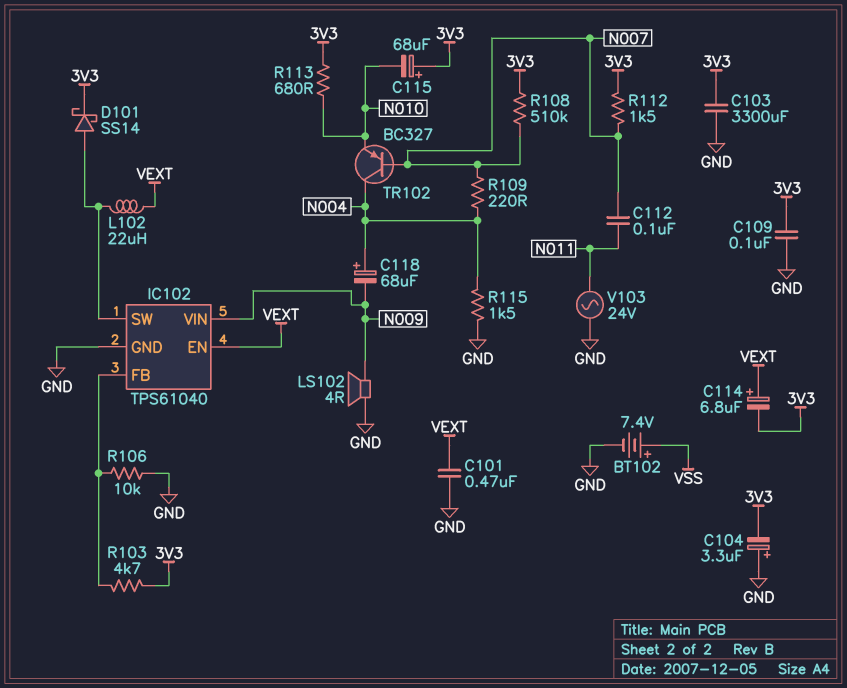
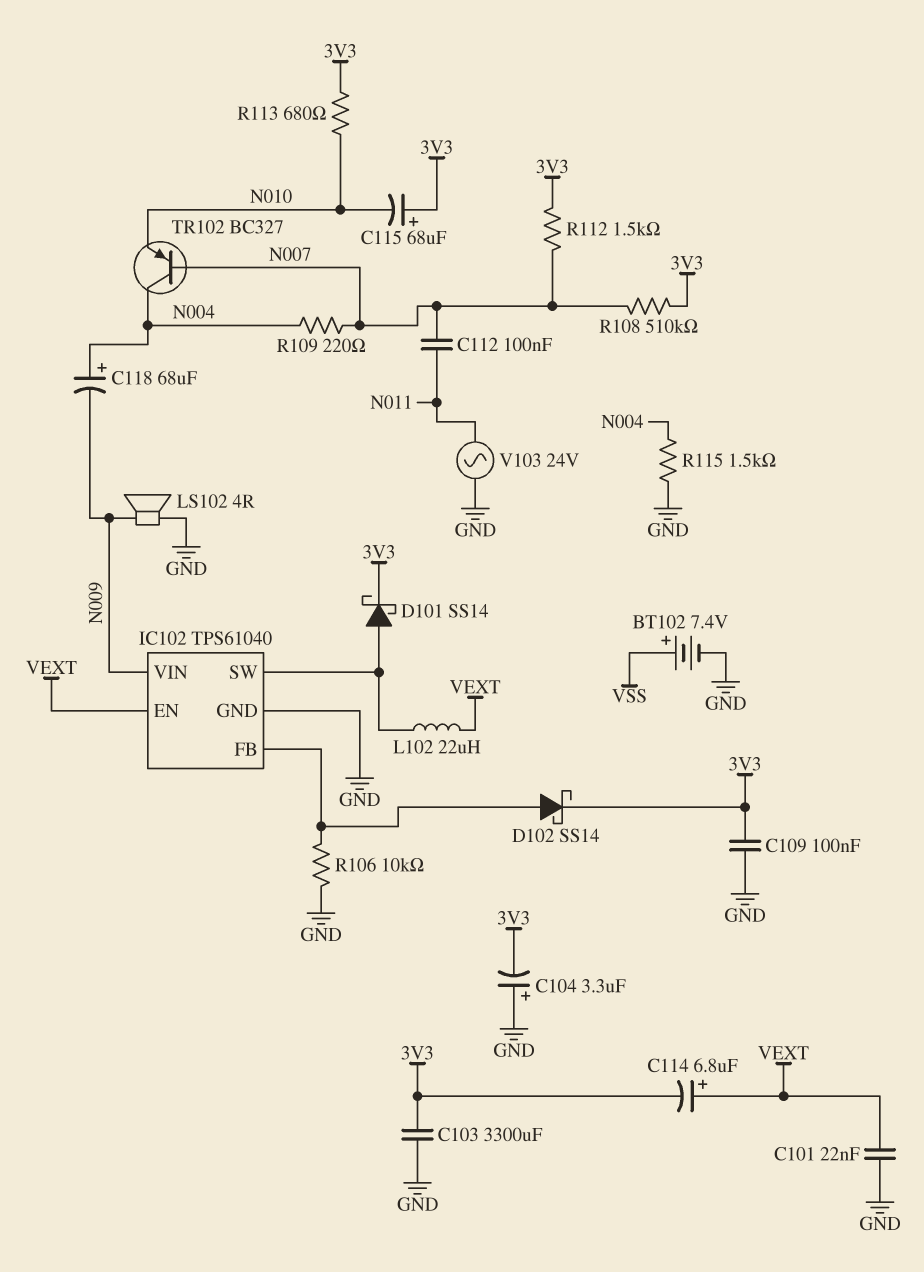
C101: 470nF (GND, VEXT) -> 22nF (GND, VEXT)
D102: none -> schottky SS14 (A IC102/FB, K 3V3)
R103: 4.7k (3V3, IC102/FB) -> none

